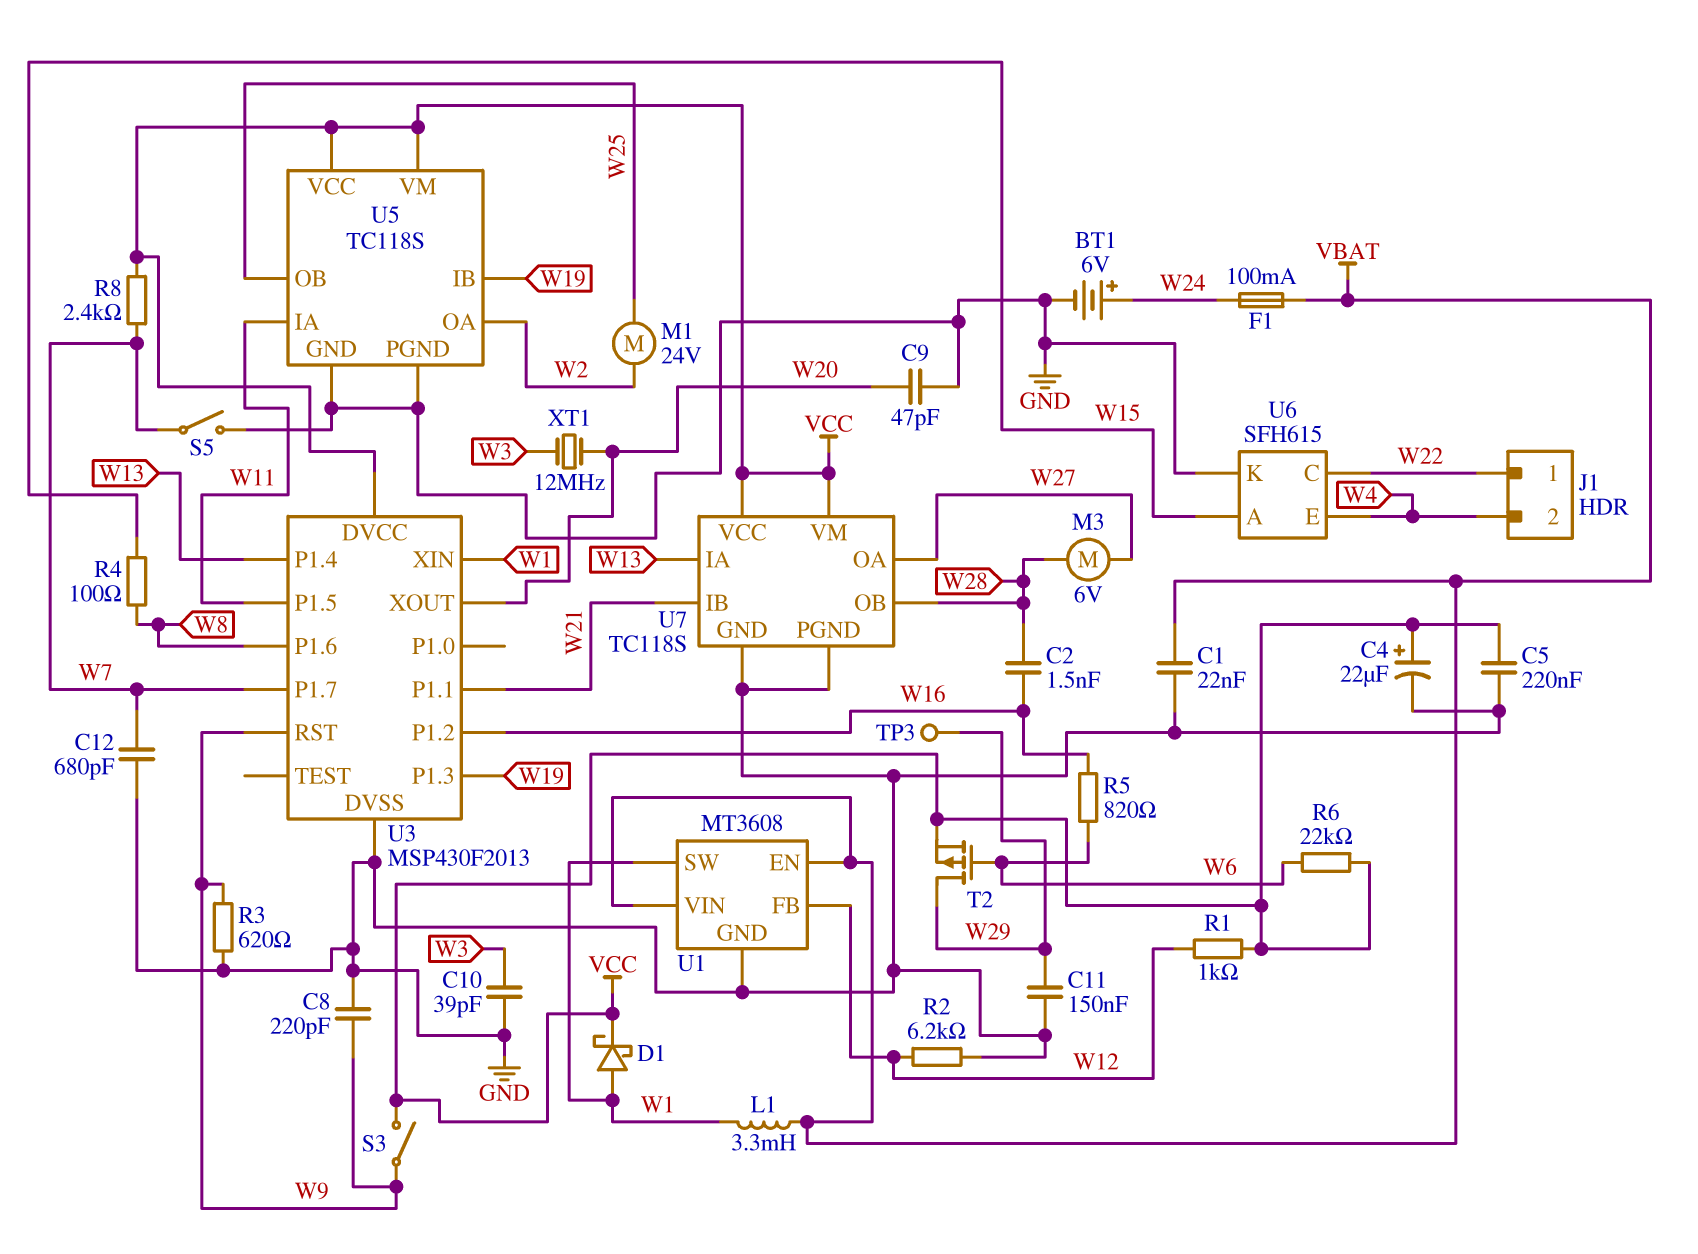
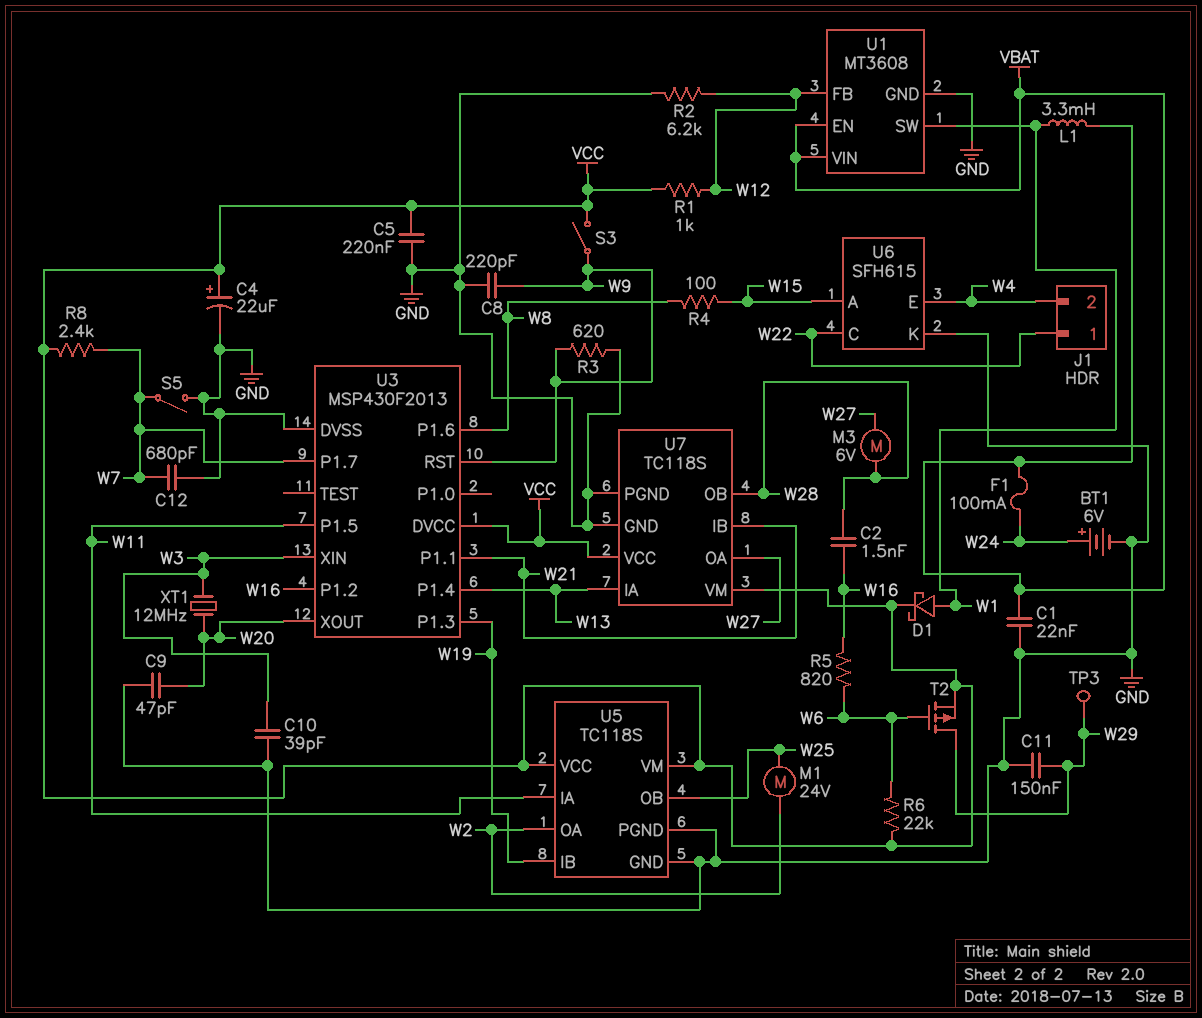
U3 pin XIN: W1 -> W3

